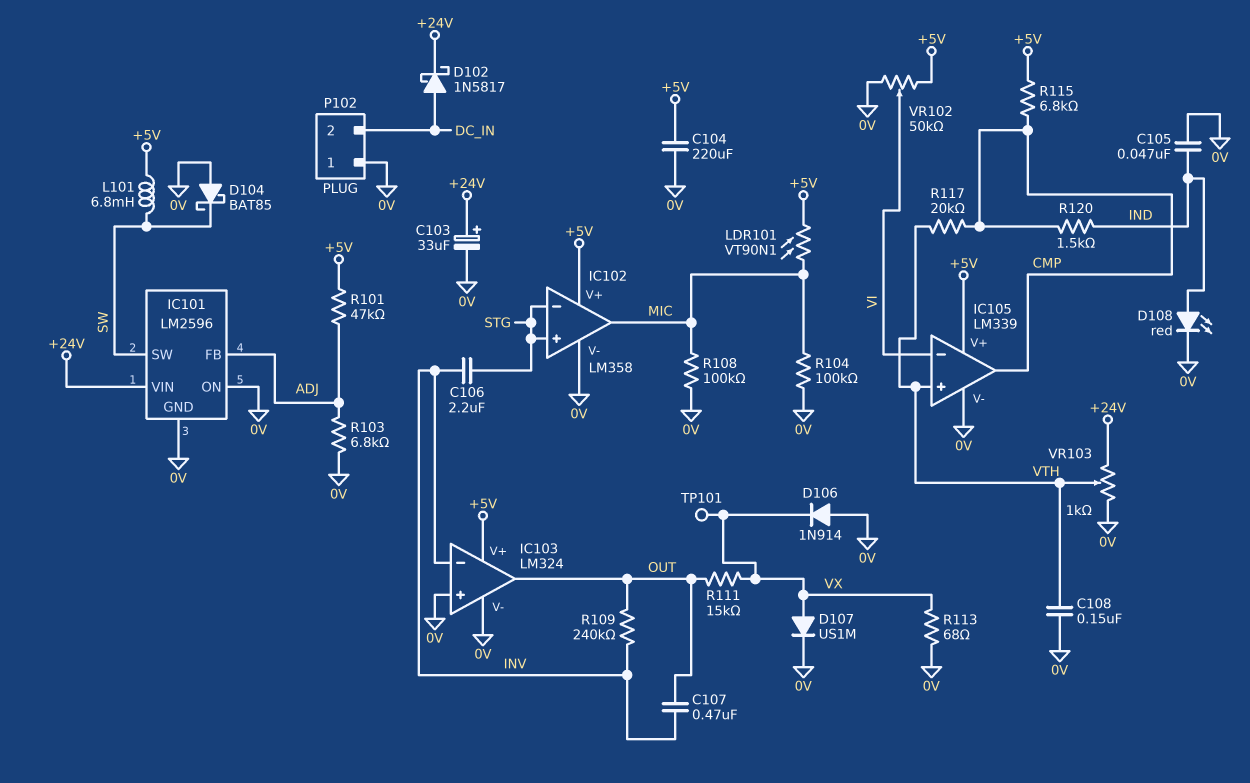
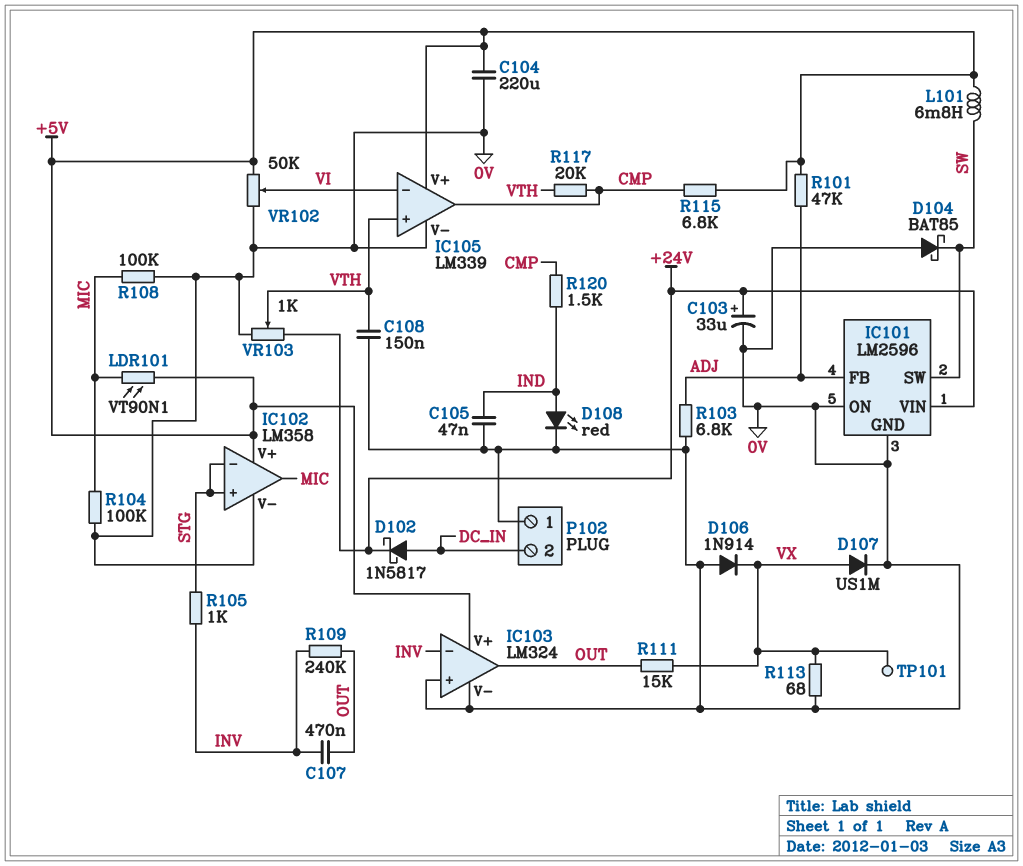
C106: 2.2uF (INV, STG) -> none
R105: none -> 1k (INV, STG)

